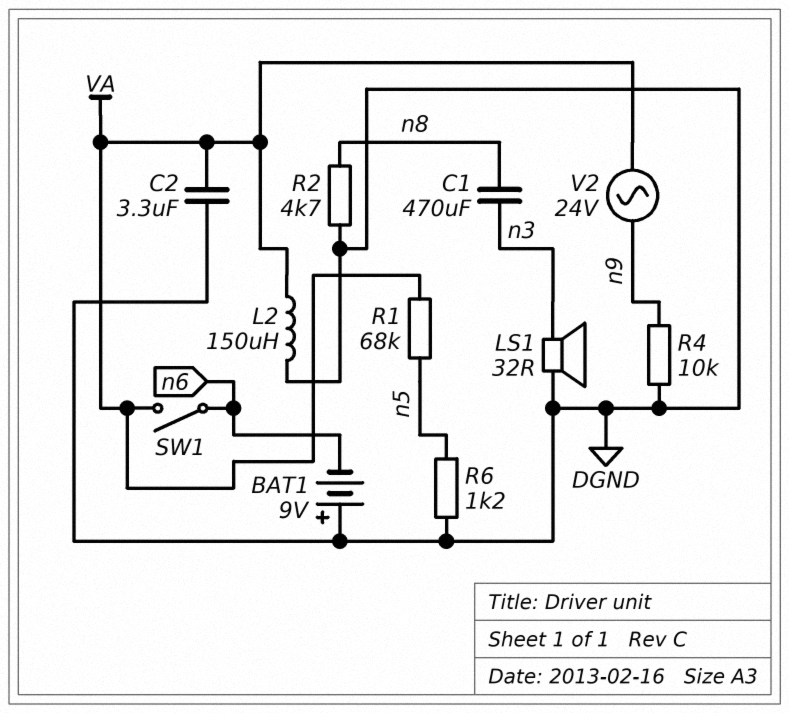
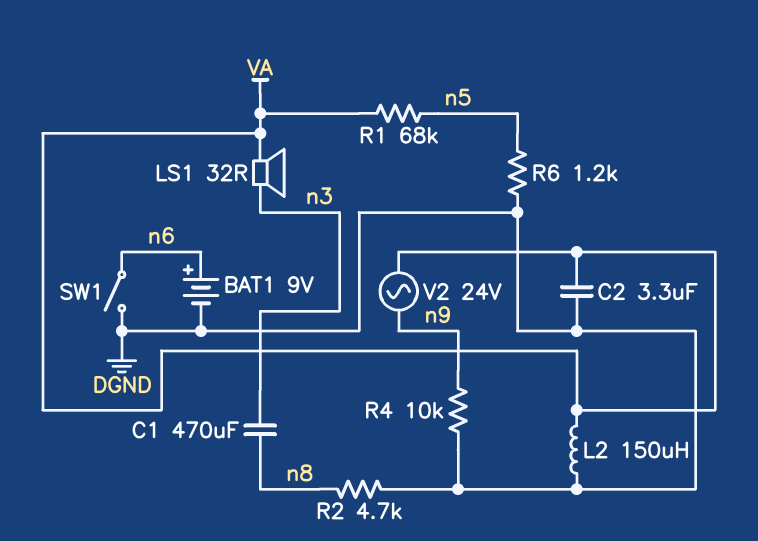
BAT1: 9V (plus DGND, minus n6) -> 9V (plus n6, minus DGND)
LS1: speaker 32R (DGND, n3) -> speaker 32R (VA, n3)
SW1: switch (VA, n6) -> switch (DGND, n6)

